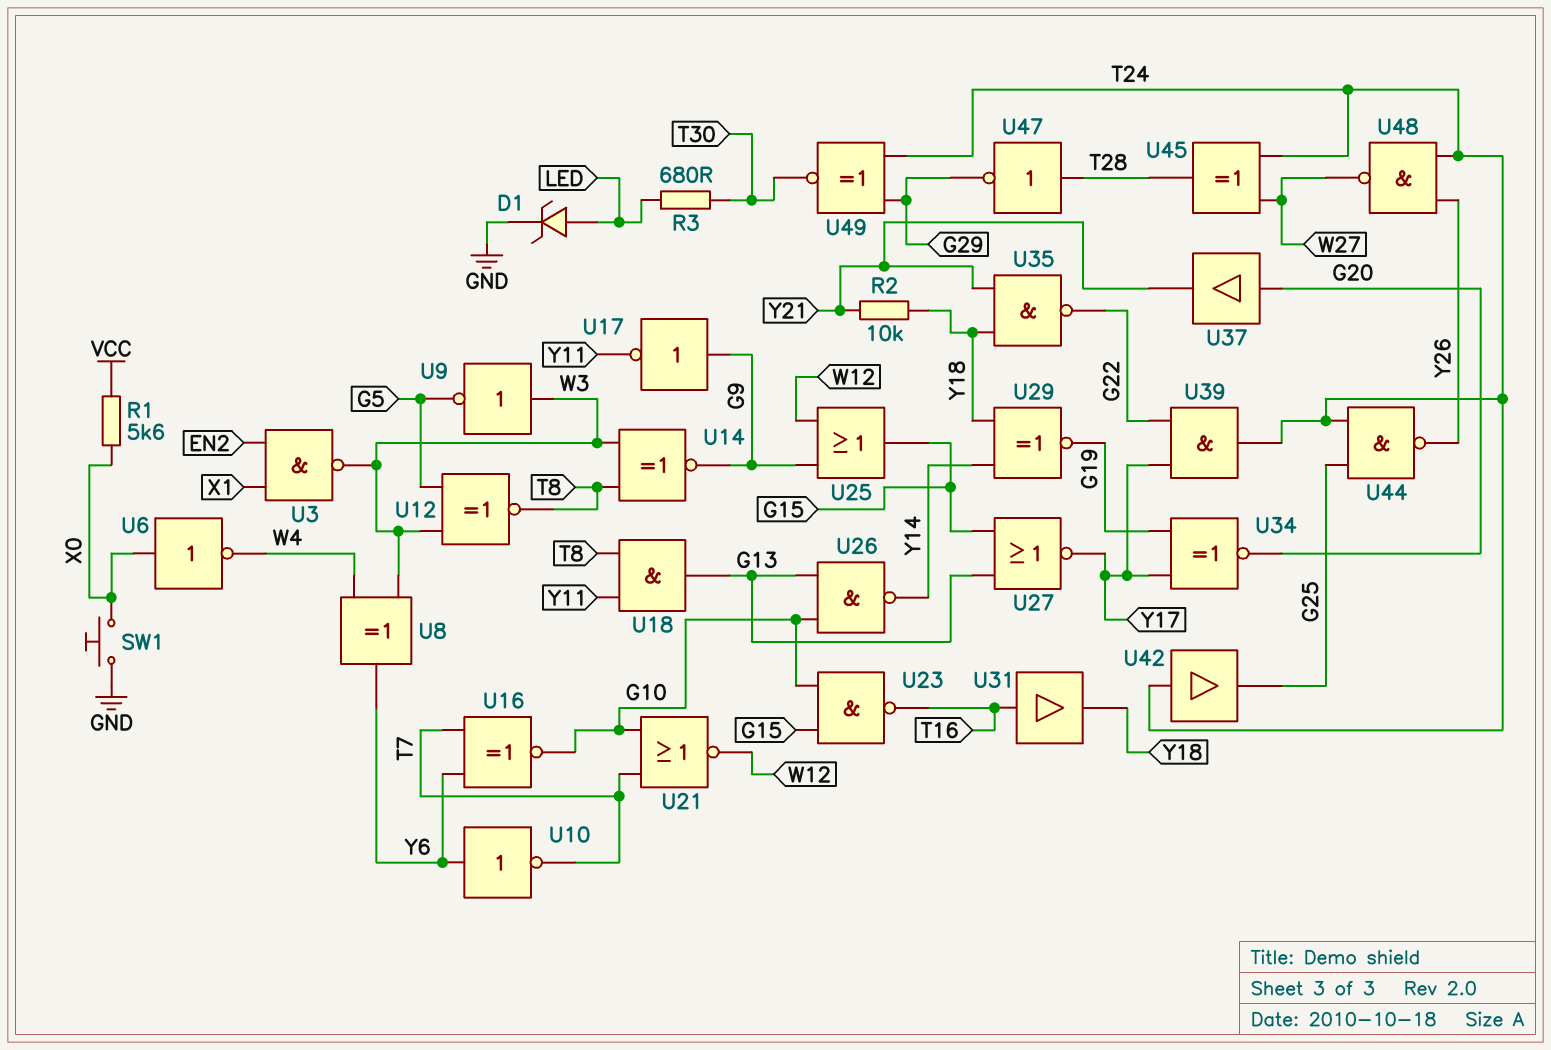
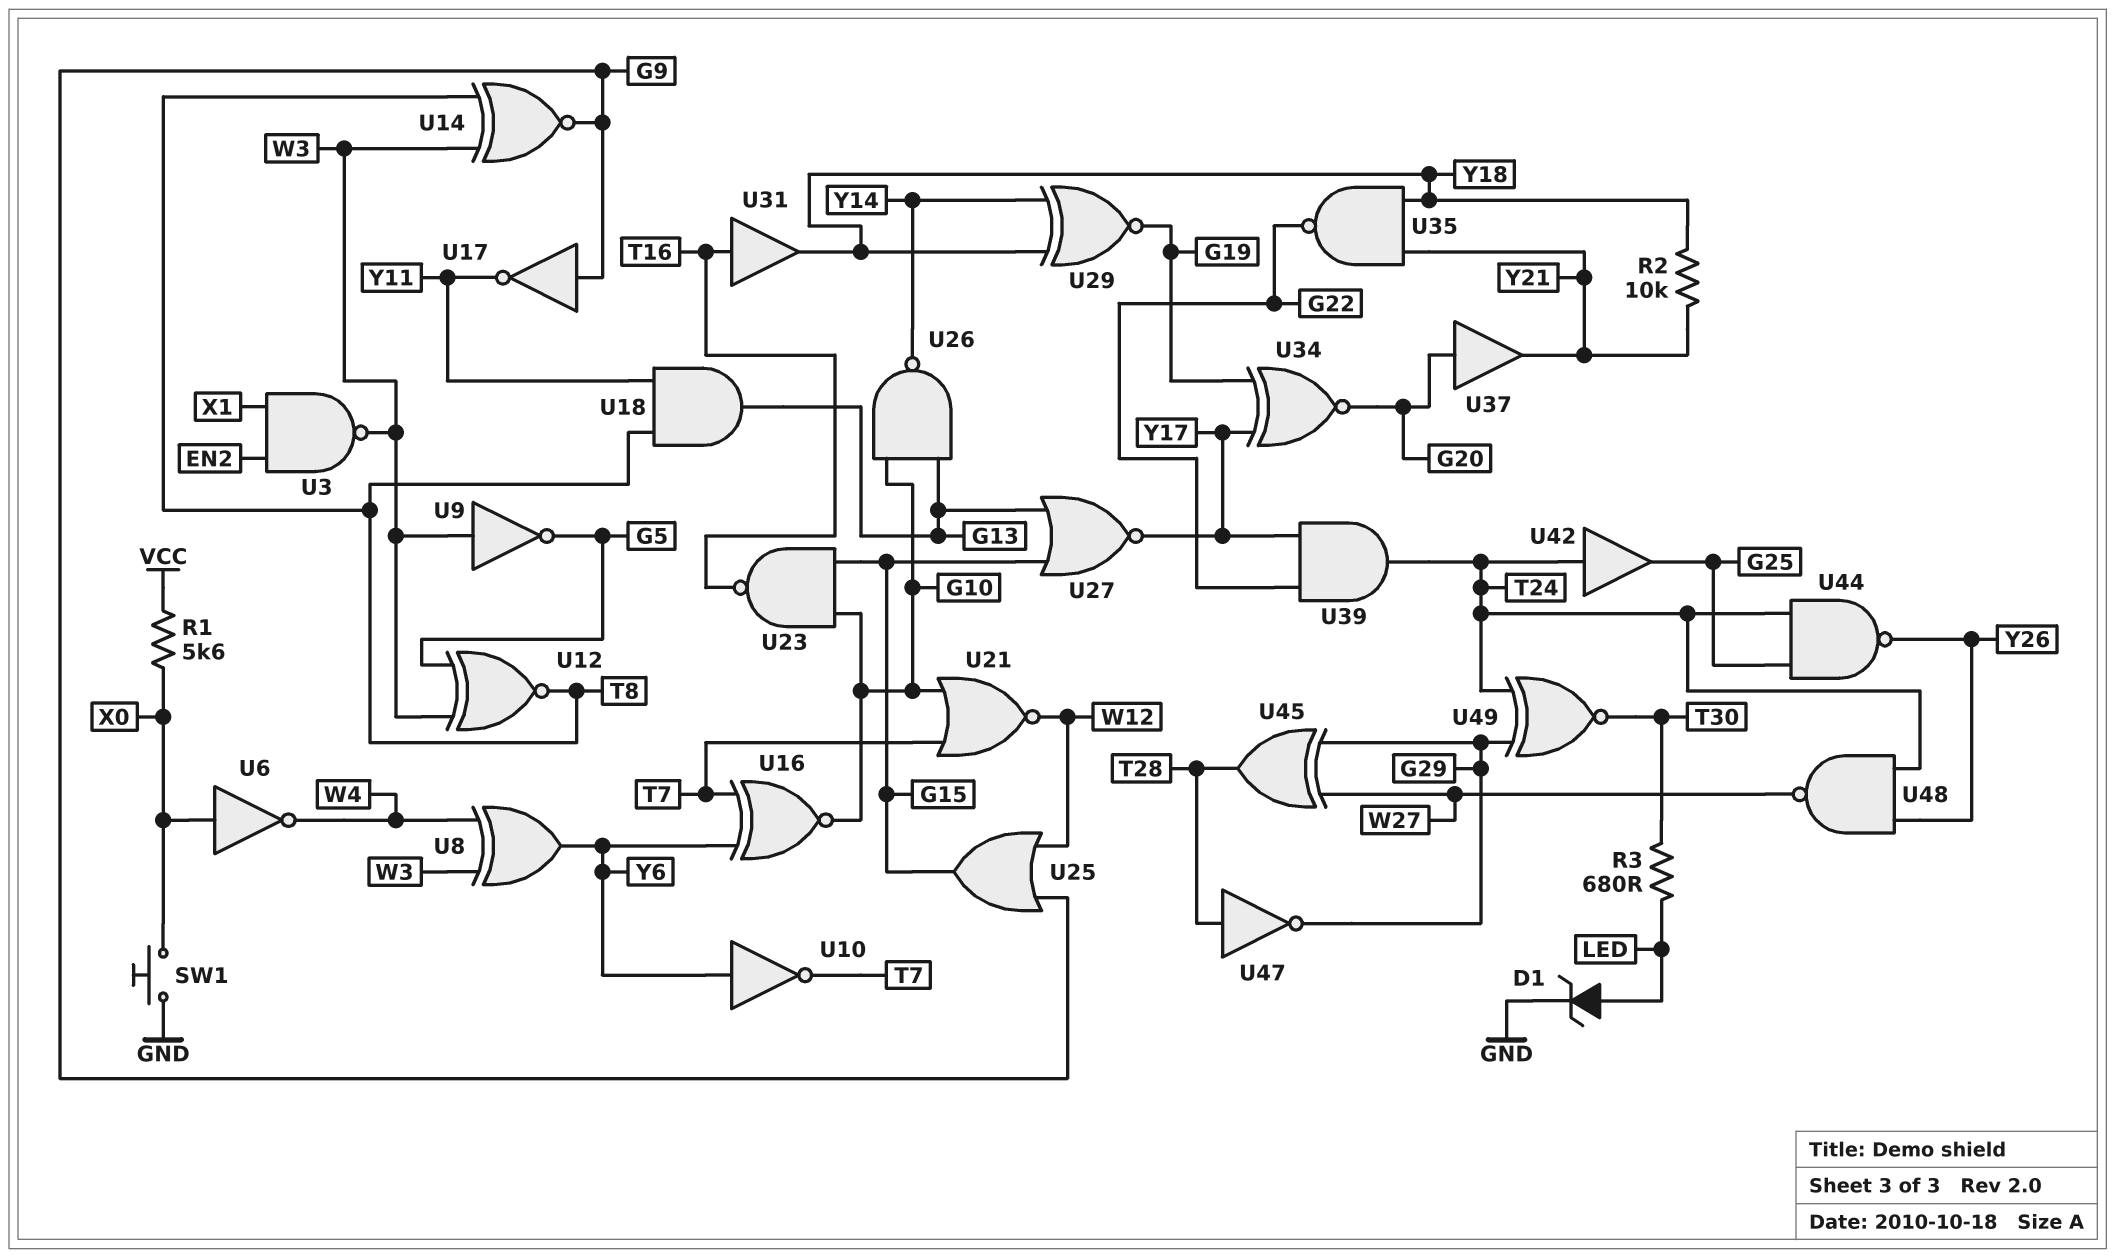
U45: XOR (in T24, in W27, out T28) -> XOR (in G29, in W27, out T28)

